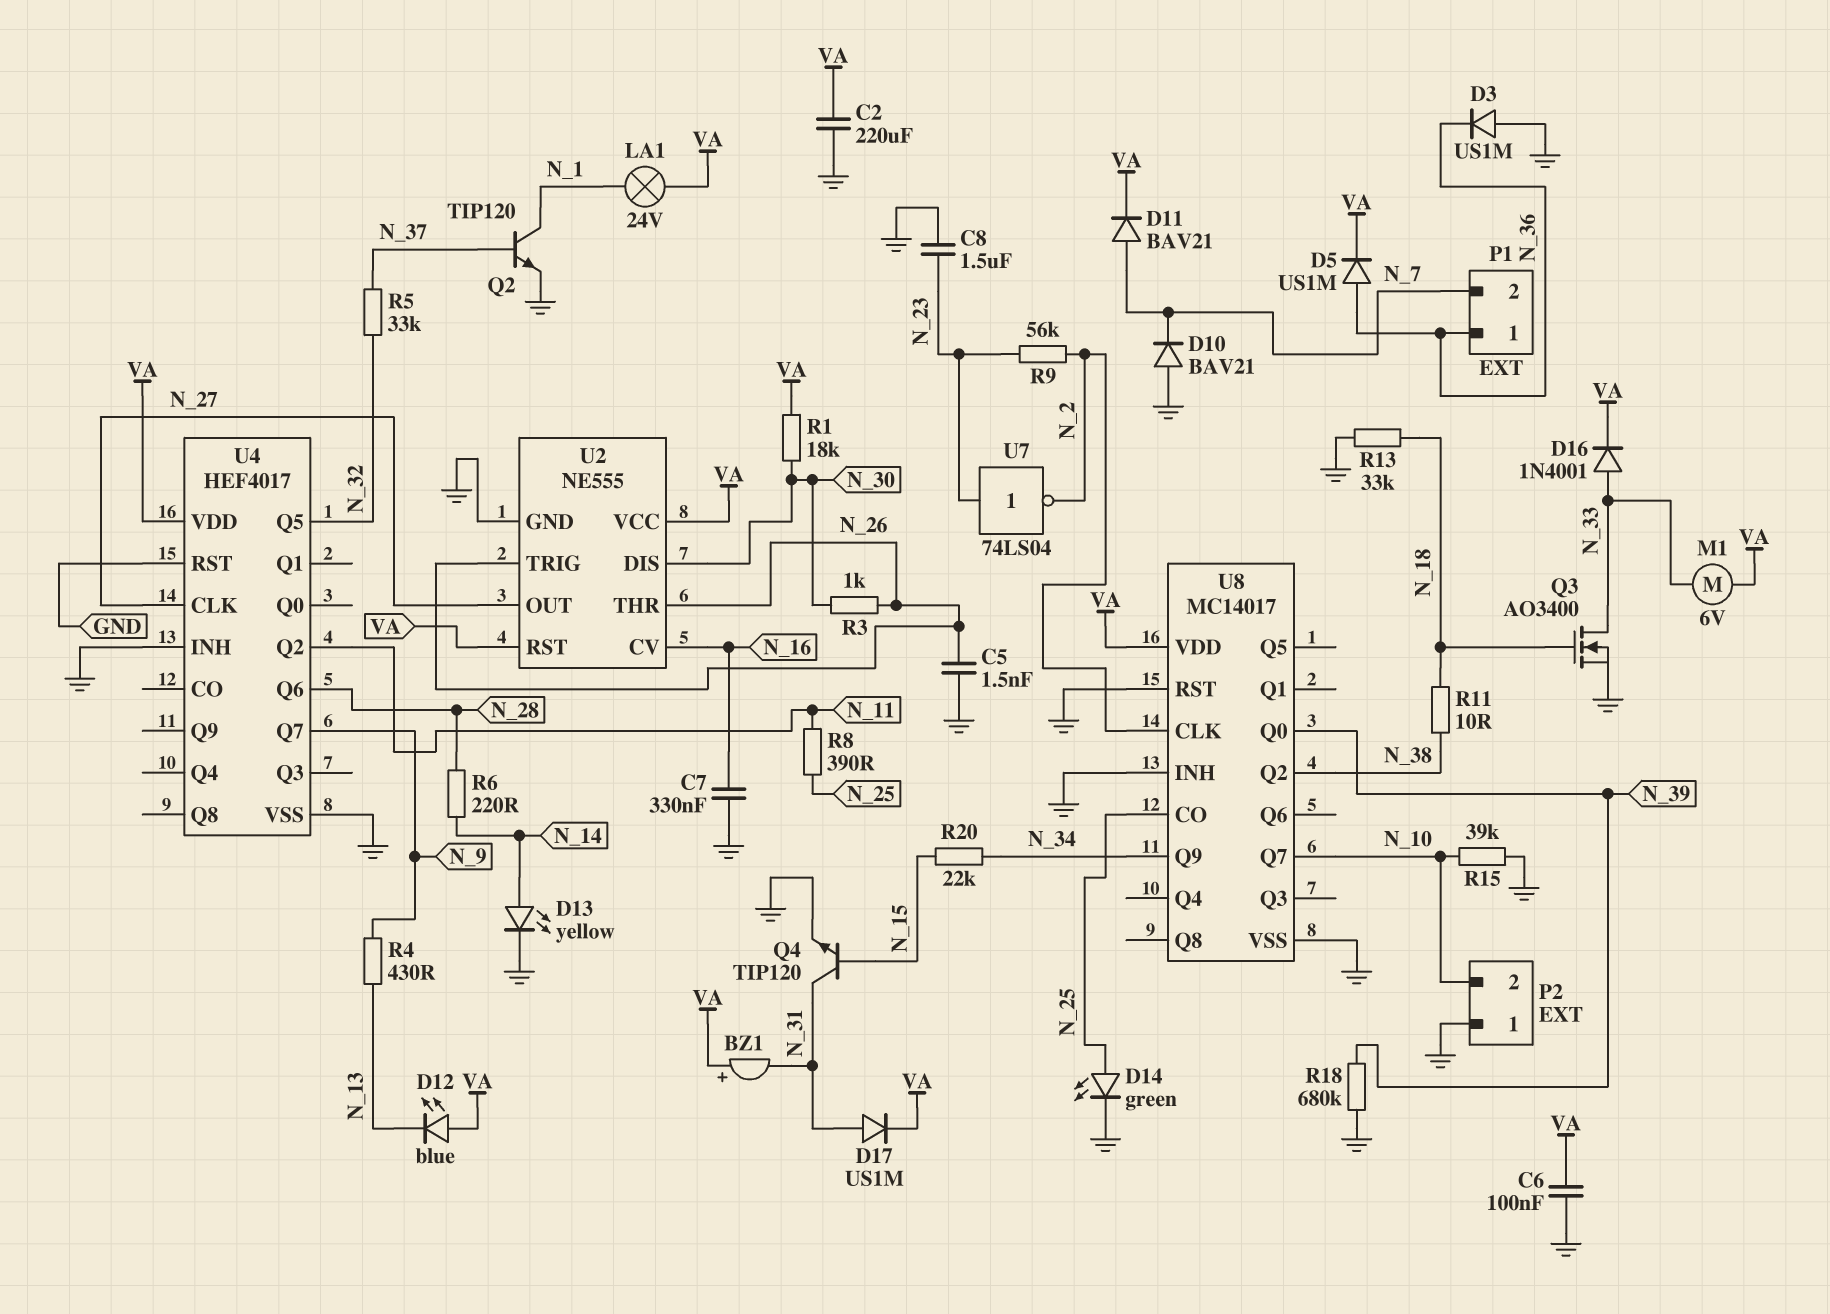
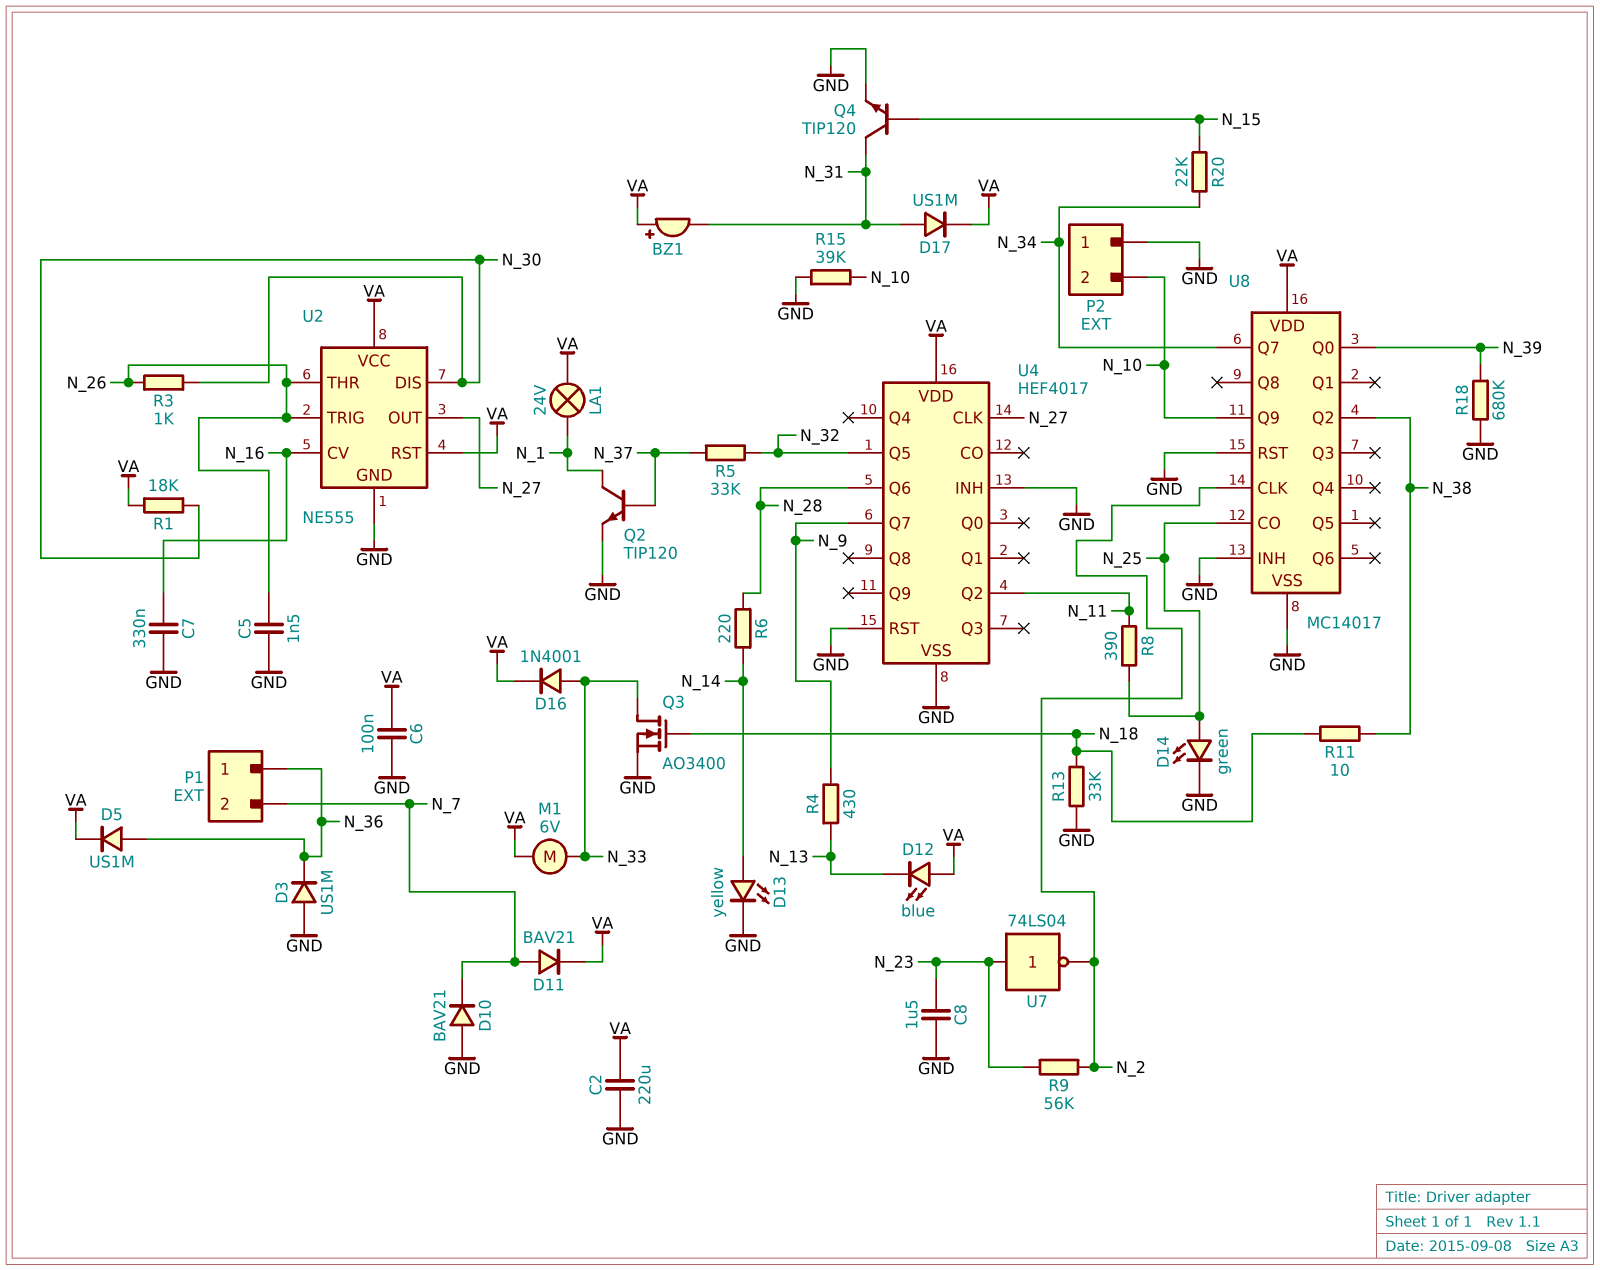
U8 pin Q7: N_10 -> N_34
U8 pin Q9: N_34 -> N_10

